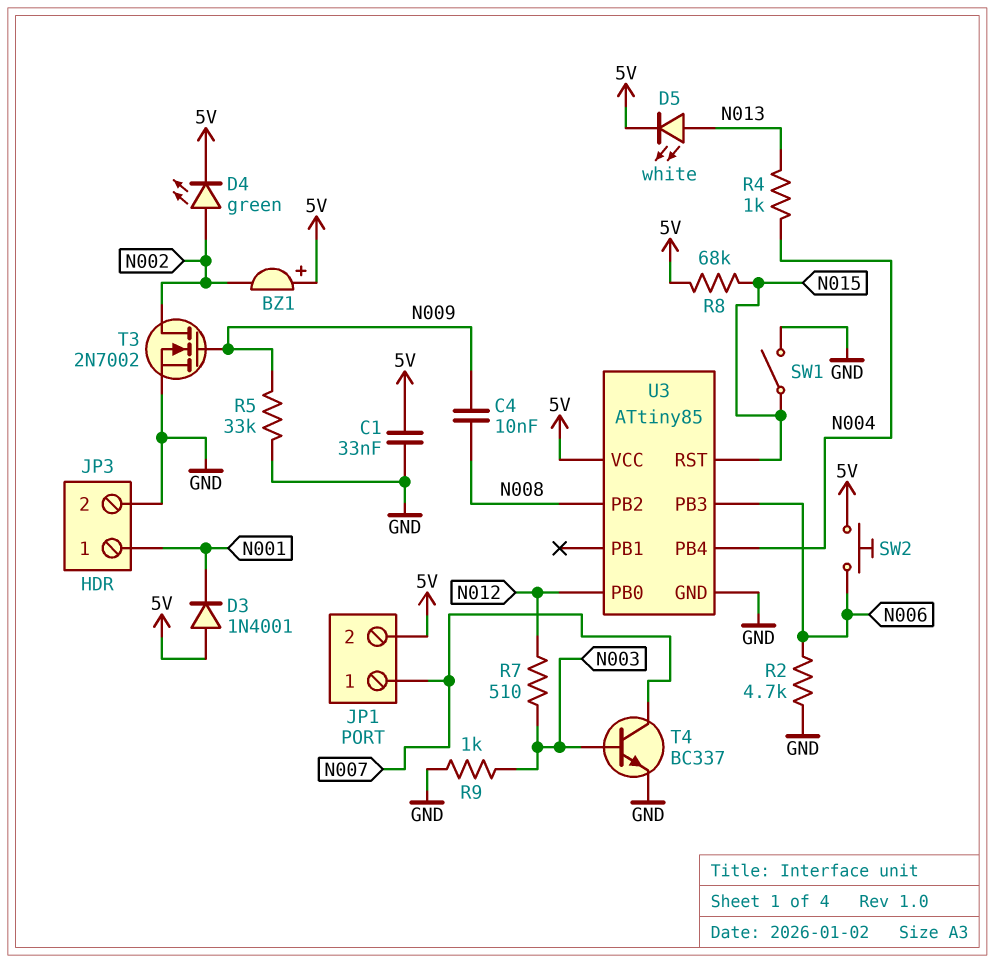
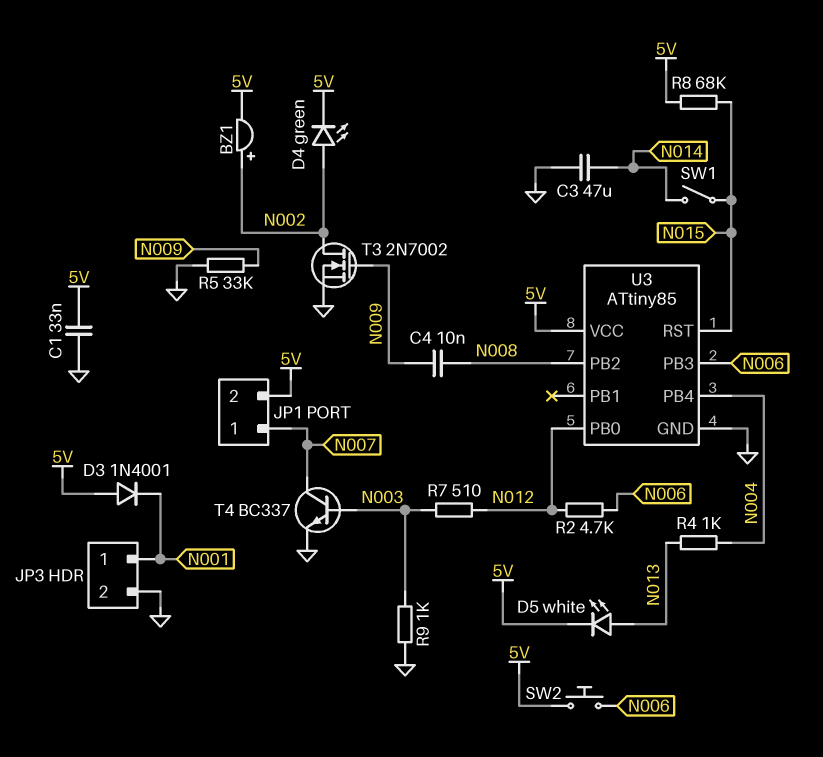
BZ1: buzzer (plus 5V, minus N002) -> buzzer (plus N002, minus 5V)
C3: none -> 47uF (GND, N014)
R2: 4.7k (GND, N006) -> 4.7k (N006, N012)
SW1: switch (GND, N015) -> switch (N014, N015)

